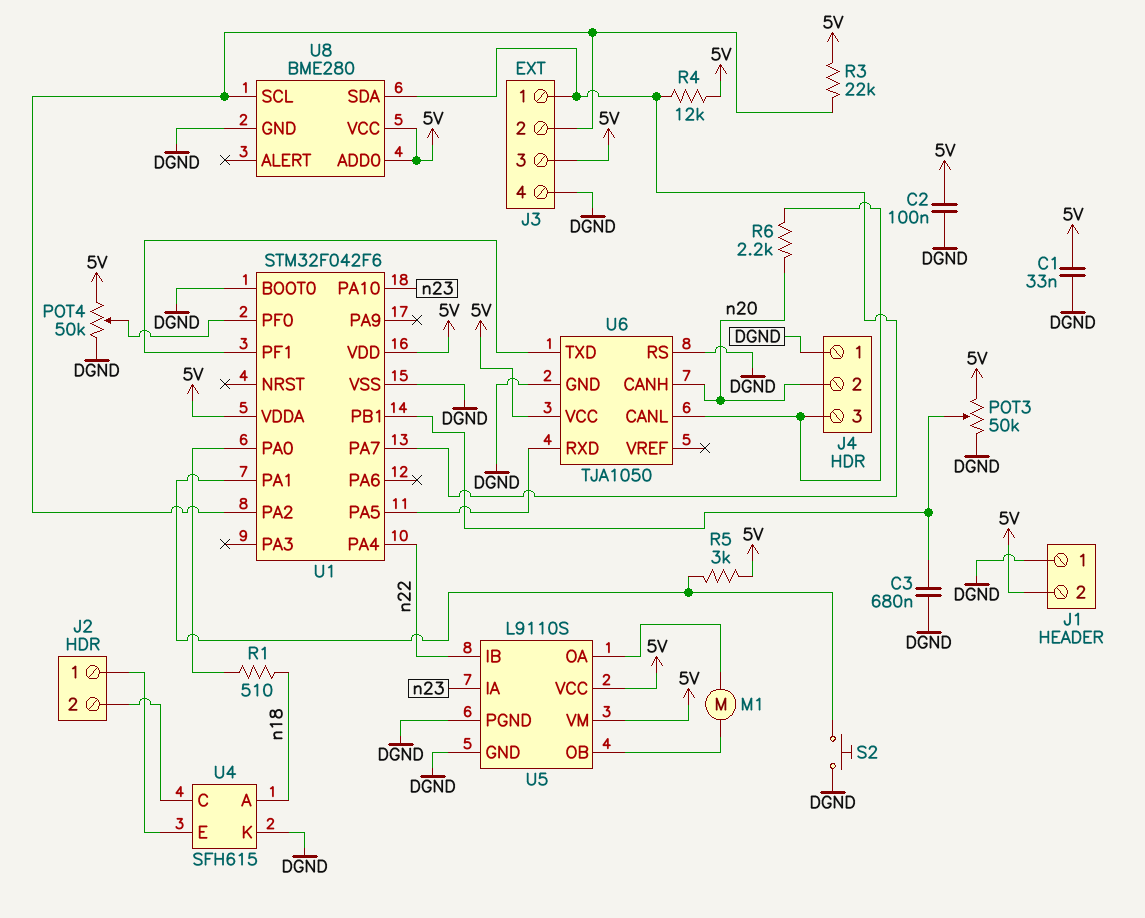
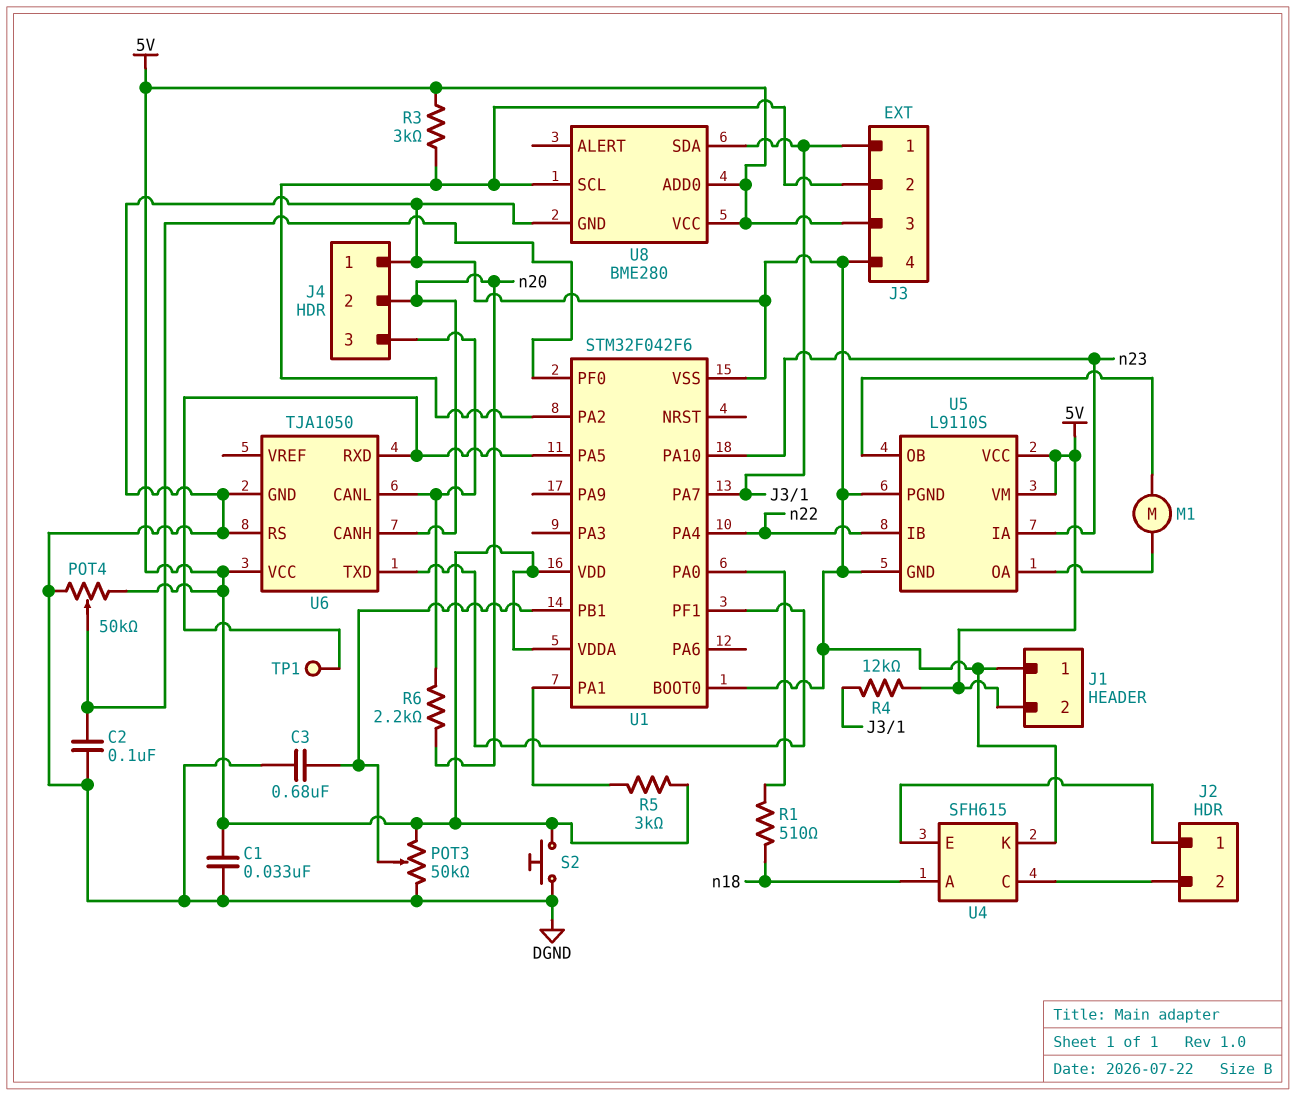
C2: 100nF (5V, DGND) -> 100nF (DGND, U1/PF0)
R3: 22k (5V, J3/2) -> 3k (5V, J3/2)
S2: button (DGND, U1/PA1) -> button (5V, DGND)
TP1: none -> test point (U1/PA5)

